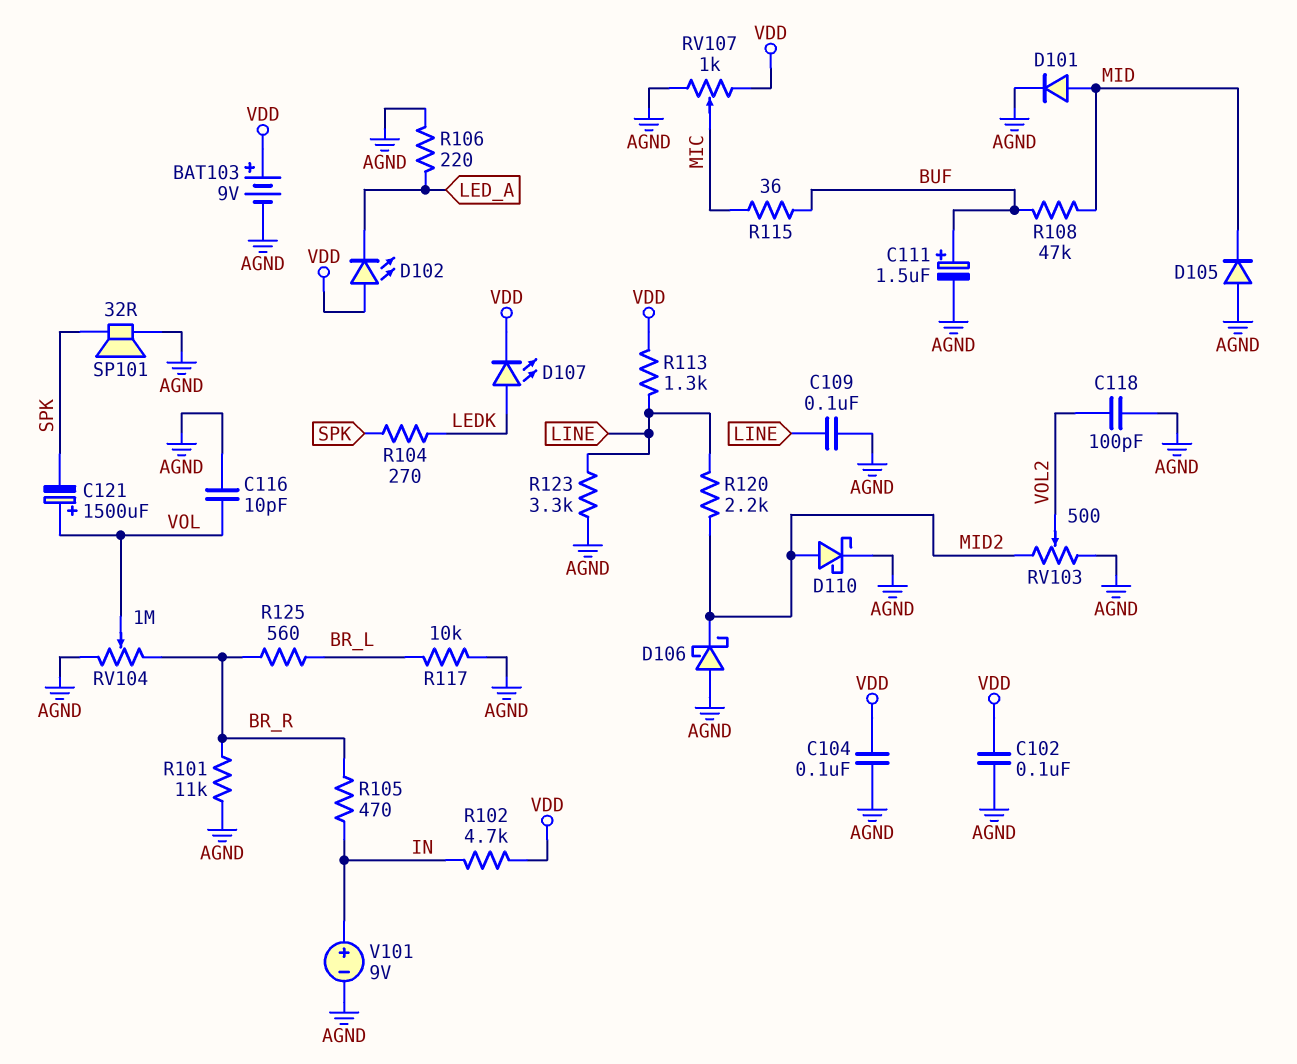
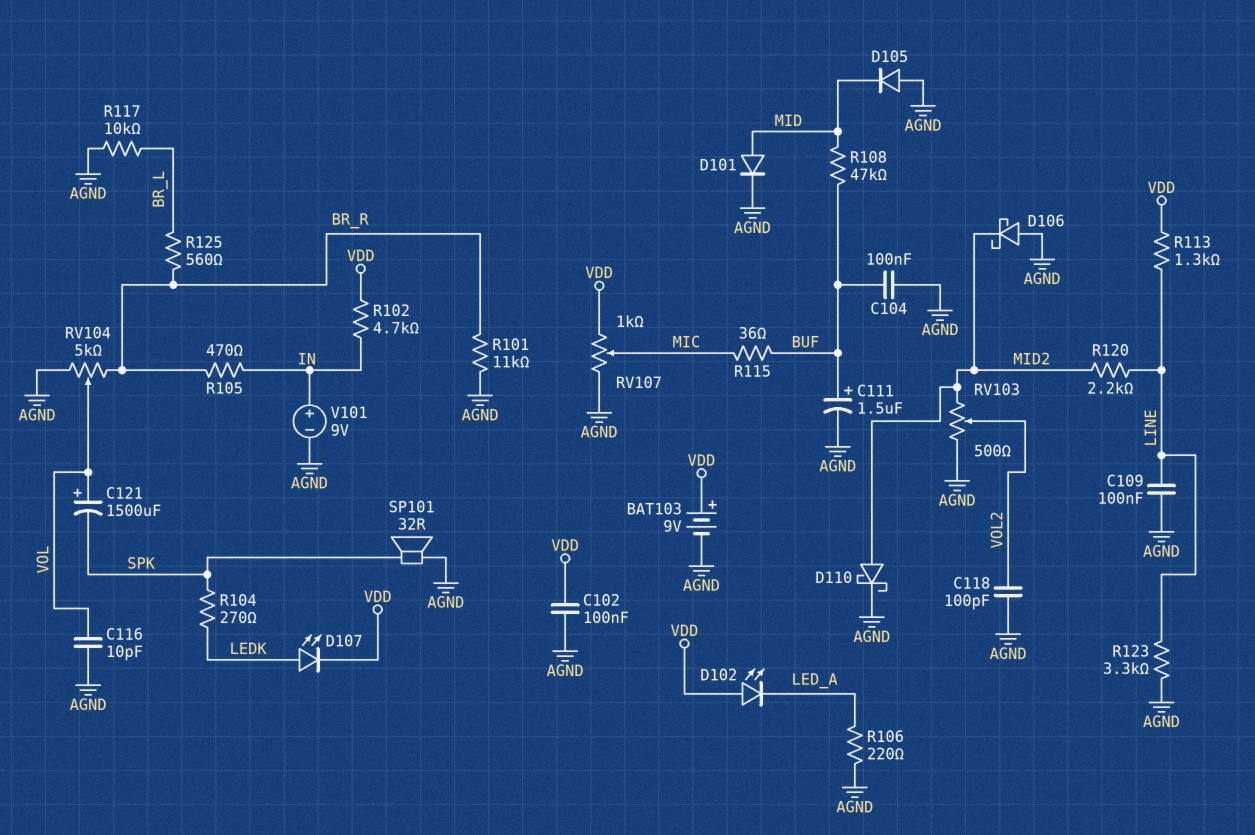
C104: 100nF (AGND, VDD) -> 100nF (AGND, BUF)
RV104: 1M (AGND, BR_R, wiper VOL) -> 5k (AGND, BR_R, wiper VOL)

